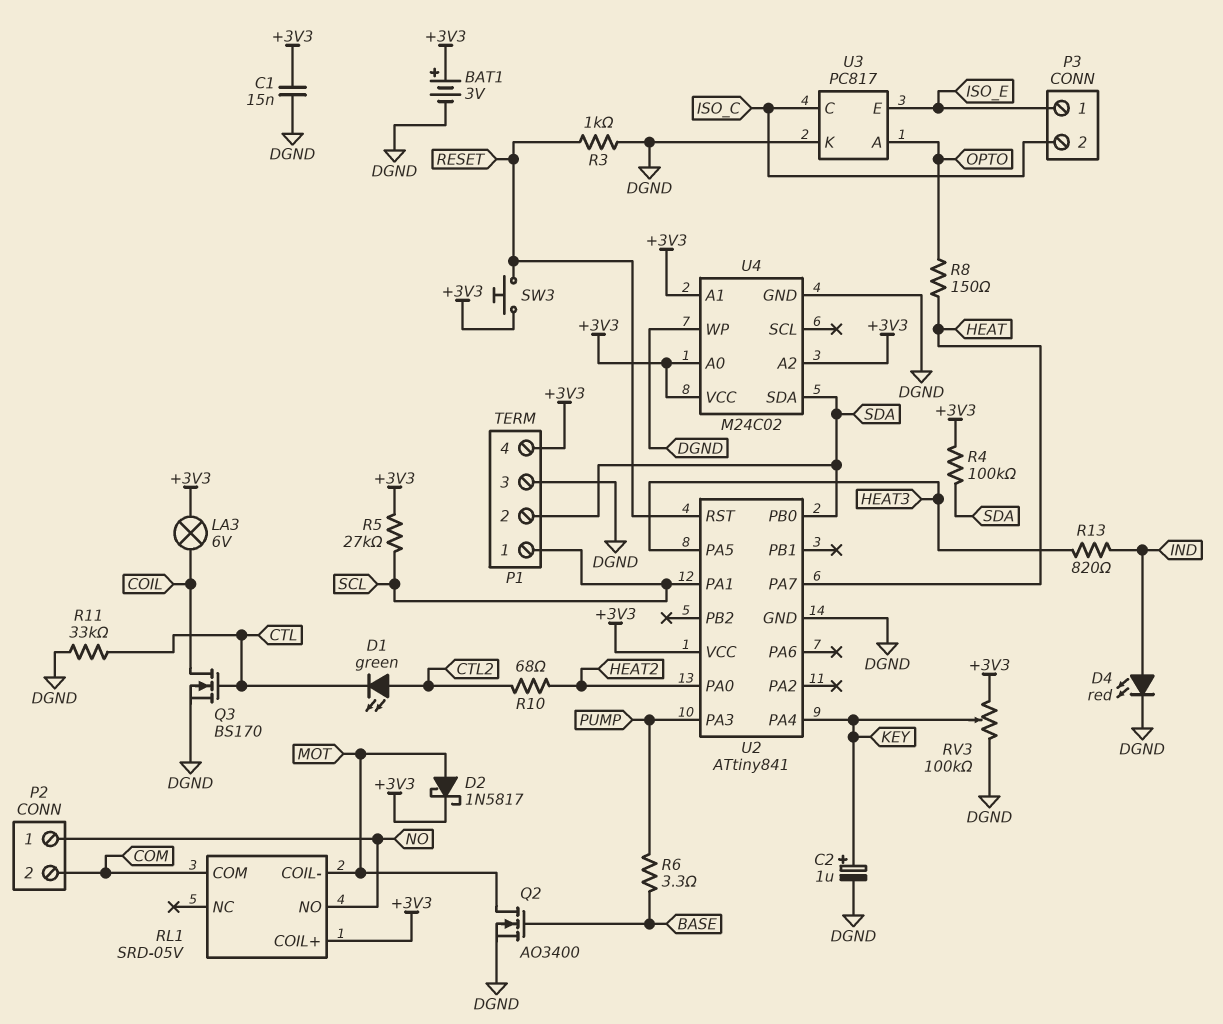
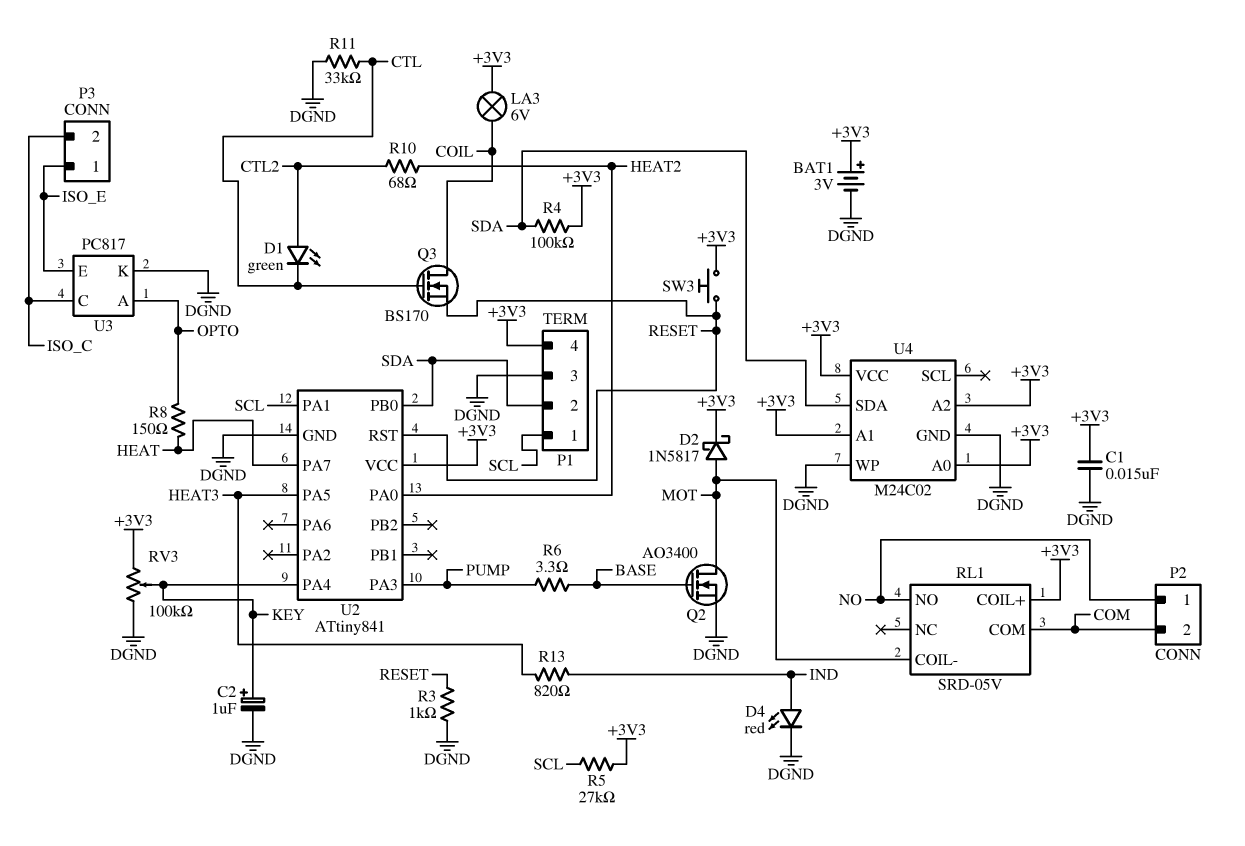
Q3: NMOS BS170 (G CTL, D COIL, S DGND) -> NMOS BS170 (G CTL, D COIL, S RESET)

